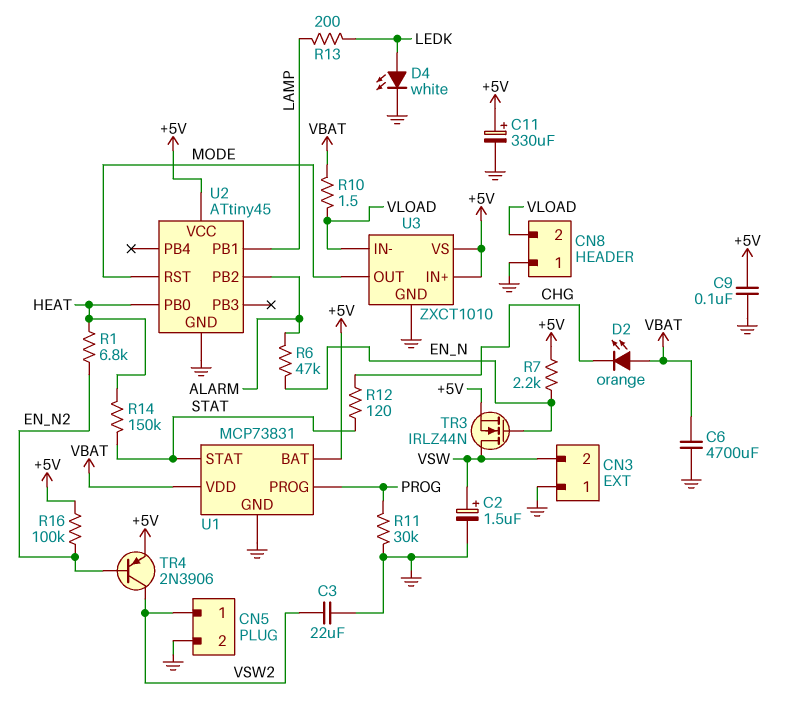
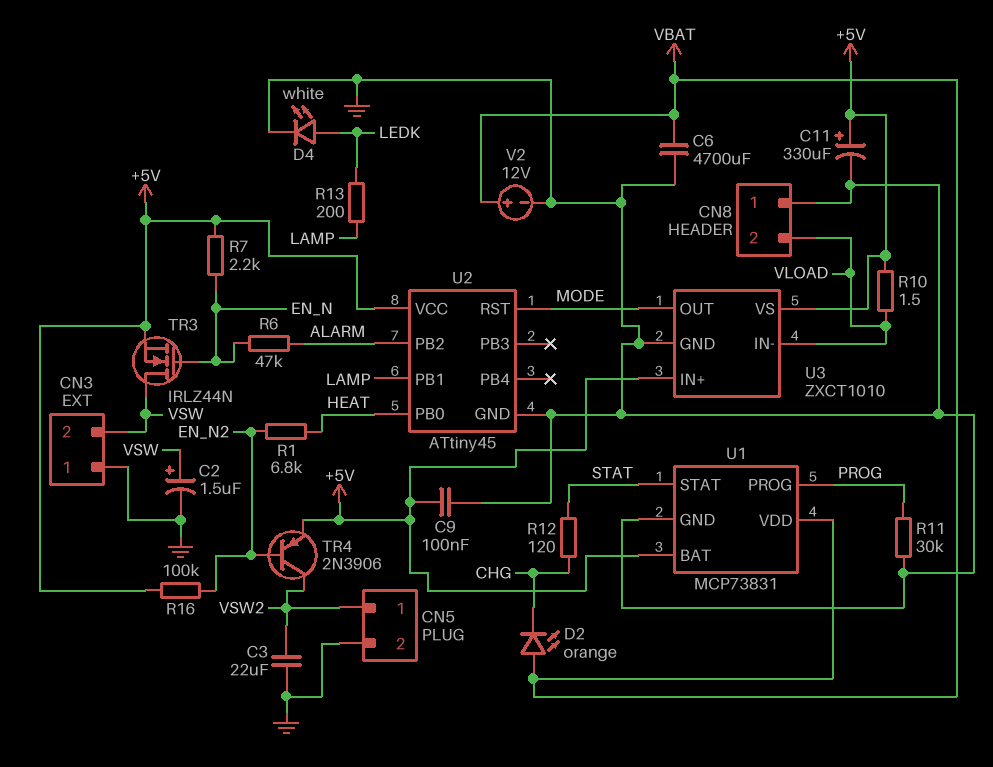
R10: 1.5 (VBAT, VLOAD) -> 1.5 (+5V, VLOAD)
R14: 150k (HEAT, STAT) -> none
V2: none -> 12V (plus VBAT, minus GND)

